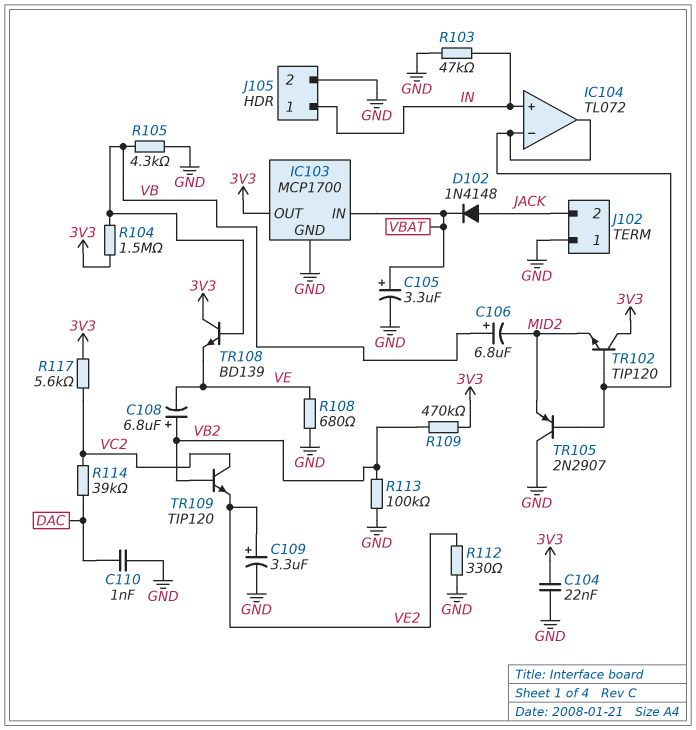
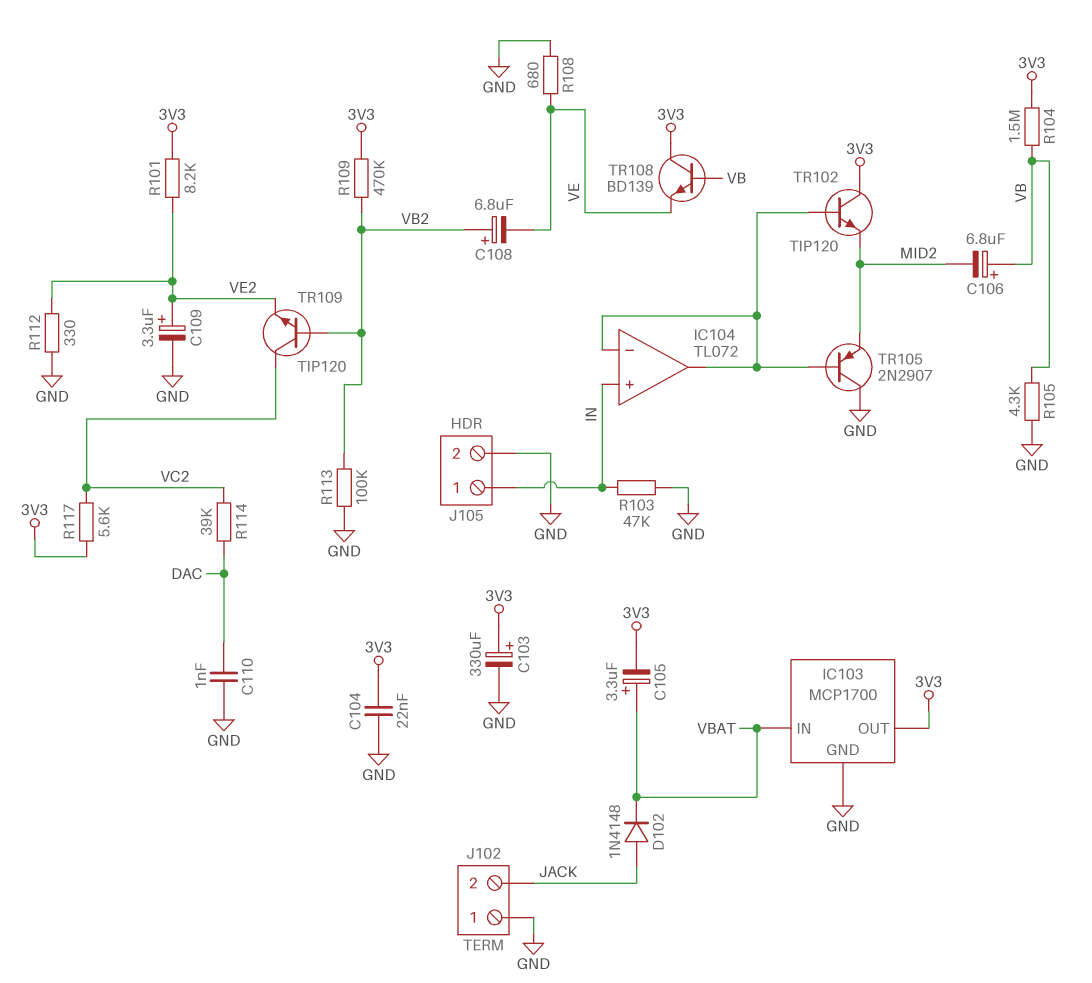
C103: none -> 330uF (plus 3V3, minus GND)
C105: 3.3uF (plus VBAT, minus GND) -> 3.3uF (plus VBAT, minus 3V3)
R101: none -> 8.2k (3V3, VE2)

